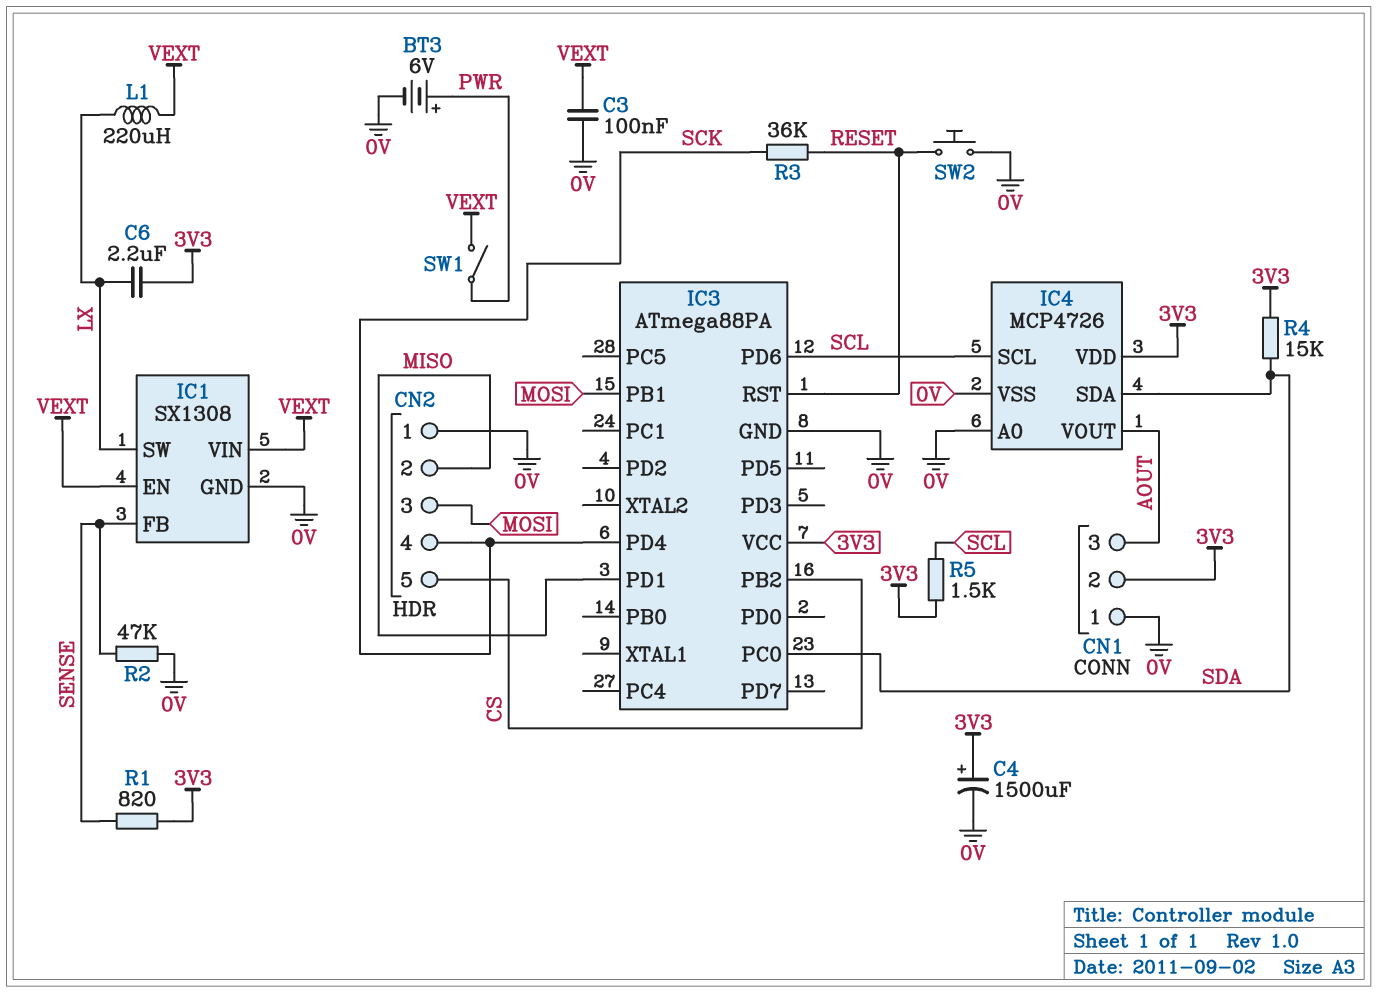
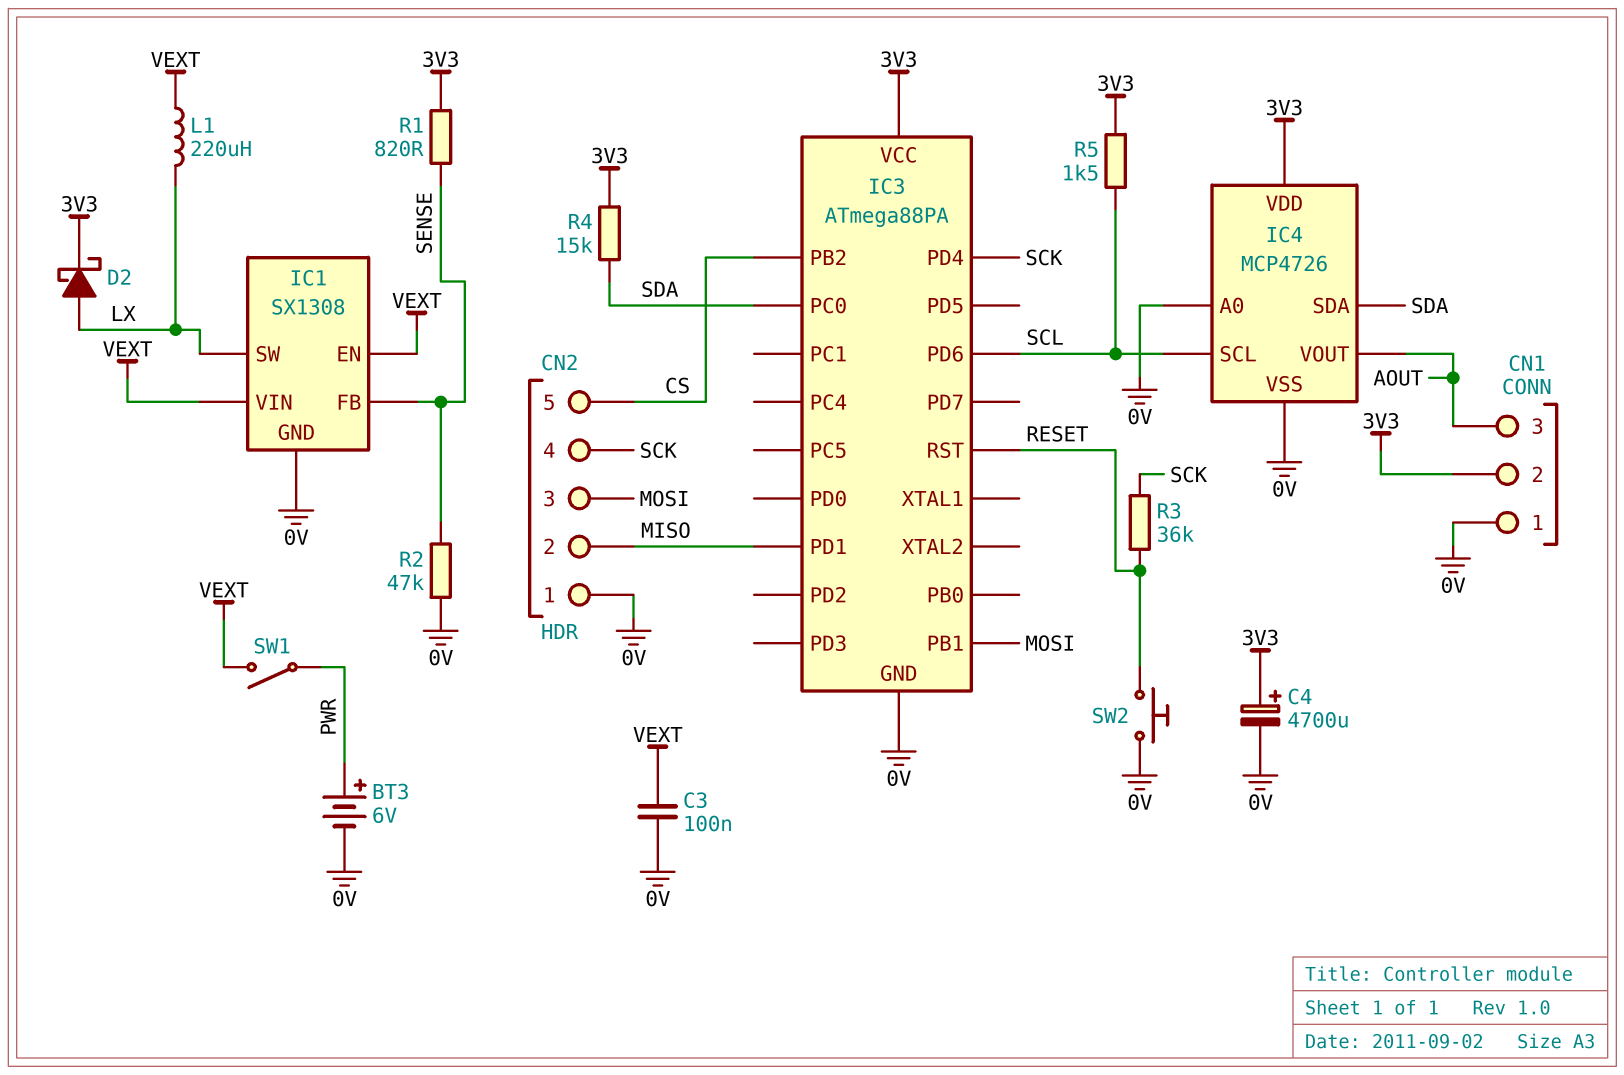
C4: 1500uF (plus 3V3, minus 0V) -> 4700uF (plus 3V3, minus 0V)
C6: 2.2uF (3V3, LX) -> none
D2: none -> schottky (A LX, K 3V3)

